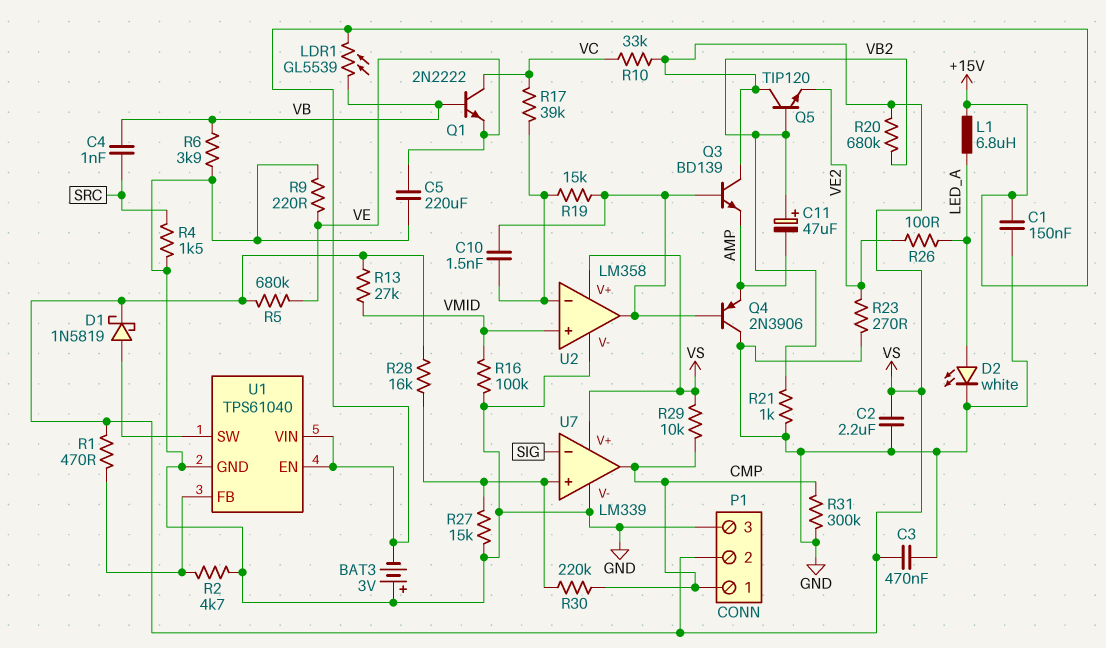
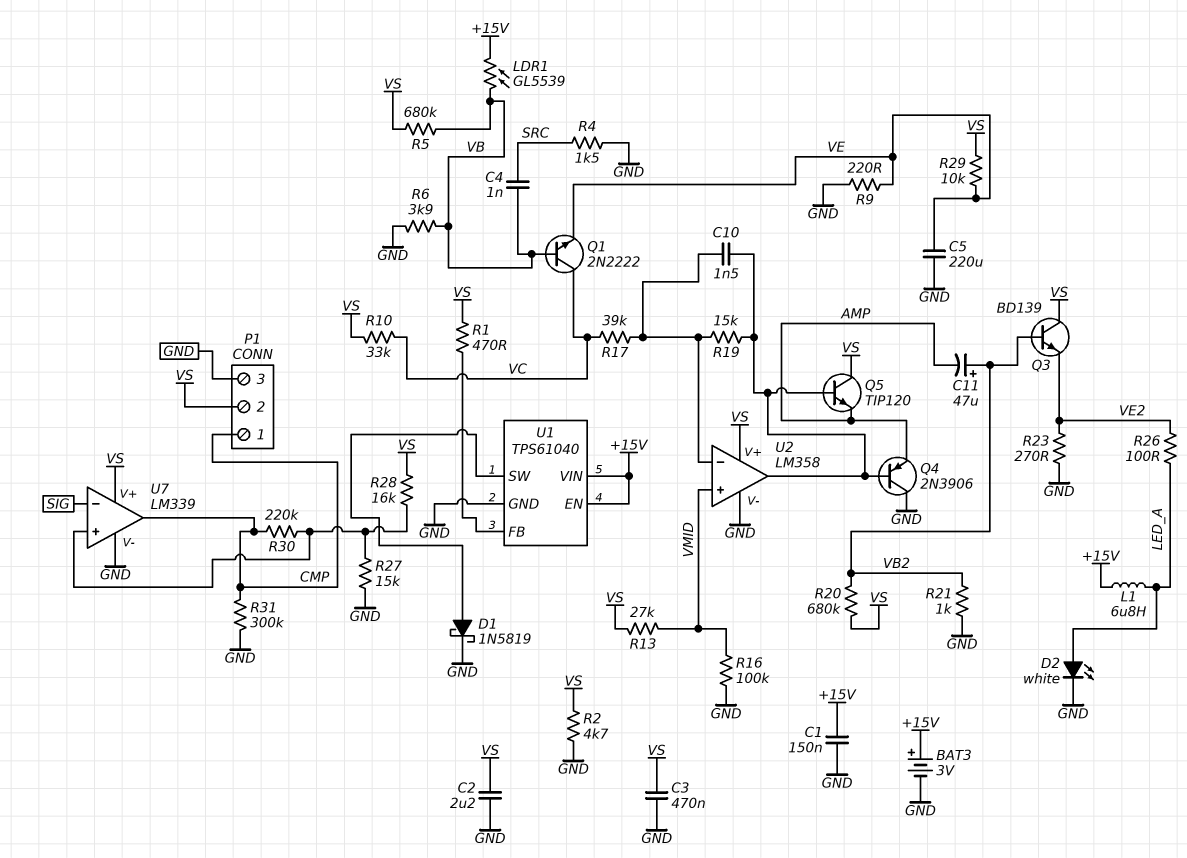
BAT3: 3V (plus GND, minus +15V) -> 3V (plus +15V, minus GND)
D1: schottky 1N5819 (A U1/SW, K VS) -> schottky 1N5819 (A U1/SW, K GND)
Q3: NPN BD139 (B U2/out, C VS, E AMP) -> NPN BD139 (B VB2, C VS, E VE2)
Q5: NPN TIP120 (B VB2, C VS, E VE2) -> NPN TIP120 (B U2/out, C VS, E AMP)
R2: 4.7k (GND, U1/FB) -> 4.7k (GND, VS)
R5: 680k (VE, VS) -> 680k (VB, VS)
R29: 10k (CMP, VS) -> 10k (VE, VS)

